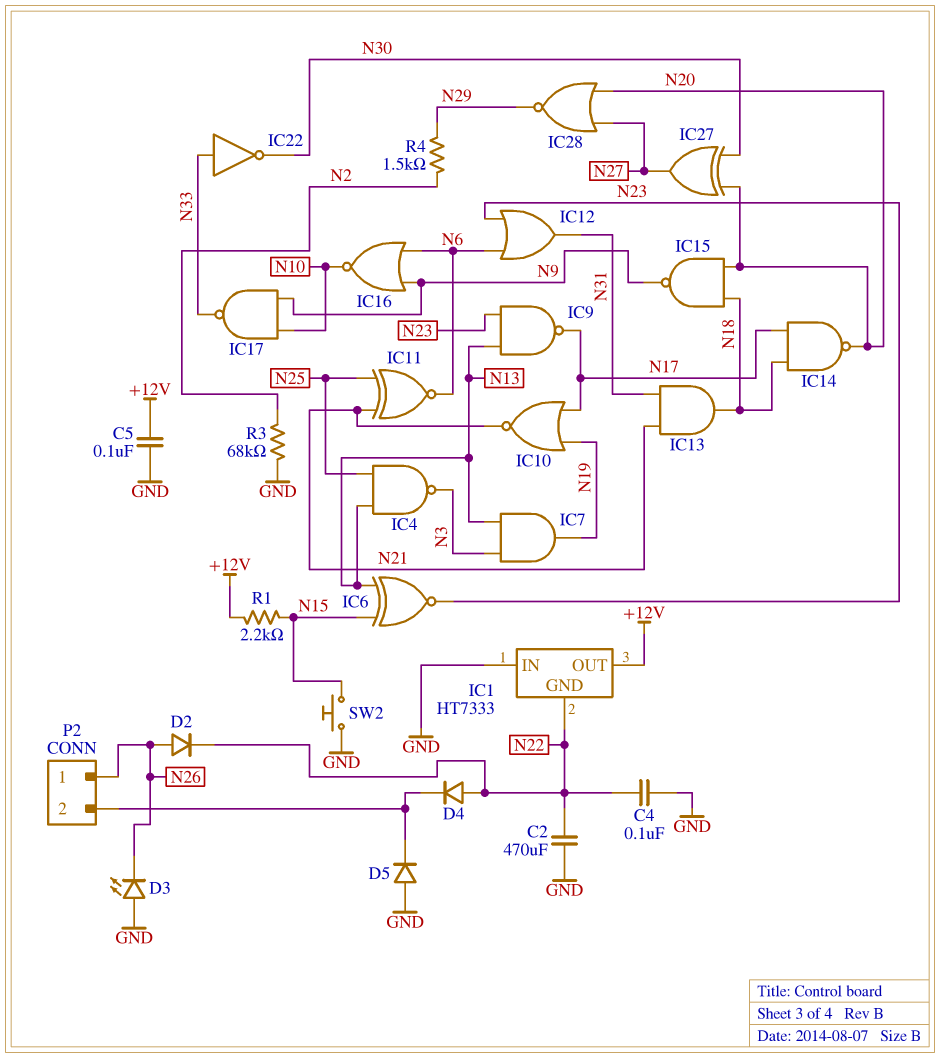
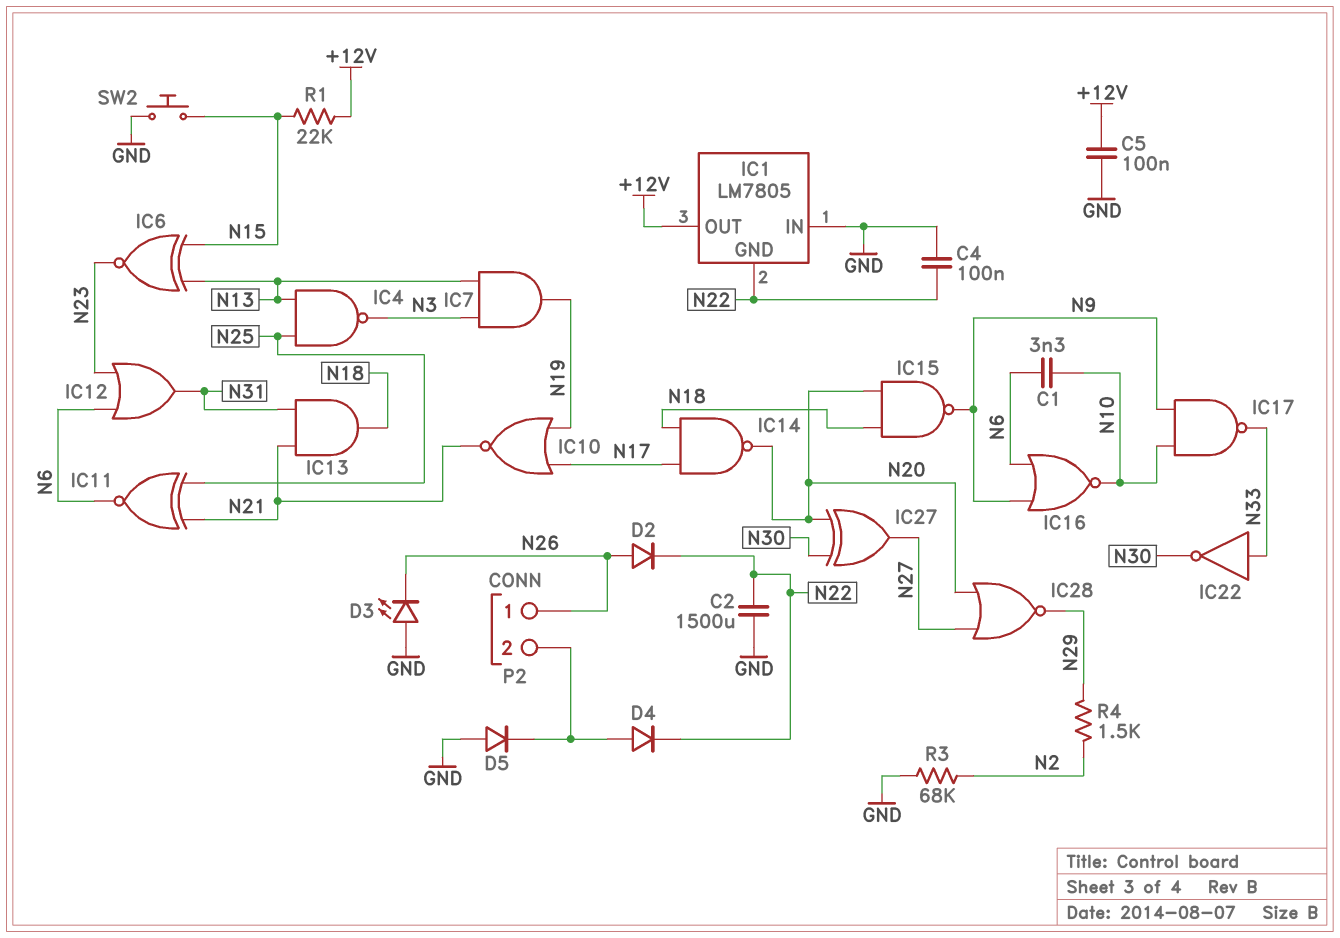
C1: none -> 3.3nF (N6, N10)
C2: 470uF (GND, N22) -> 1500uF (GND, N22)
D4: diode (A N22, K P2/2) -> diode (A P2/2, K N22)
IC1: HT7333 -> LM7805
IC9: NAND (in N13, in N23, out N17) -> none
R1: 2.2k (+12V, N15) -> 22k (+12V, N15)

